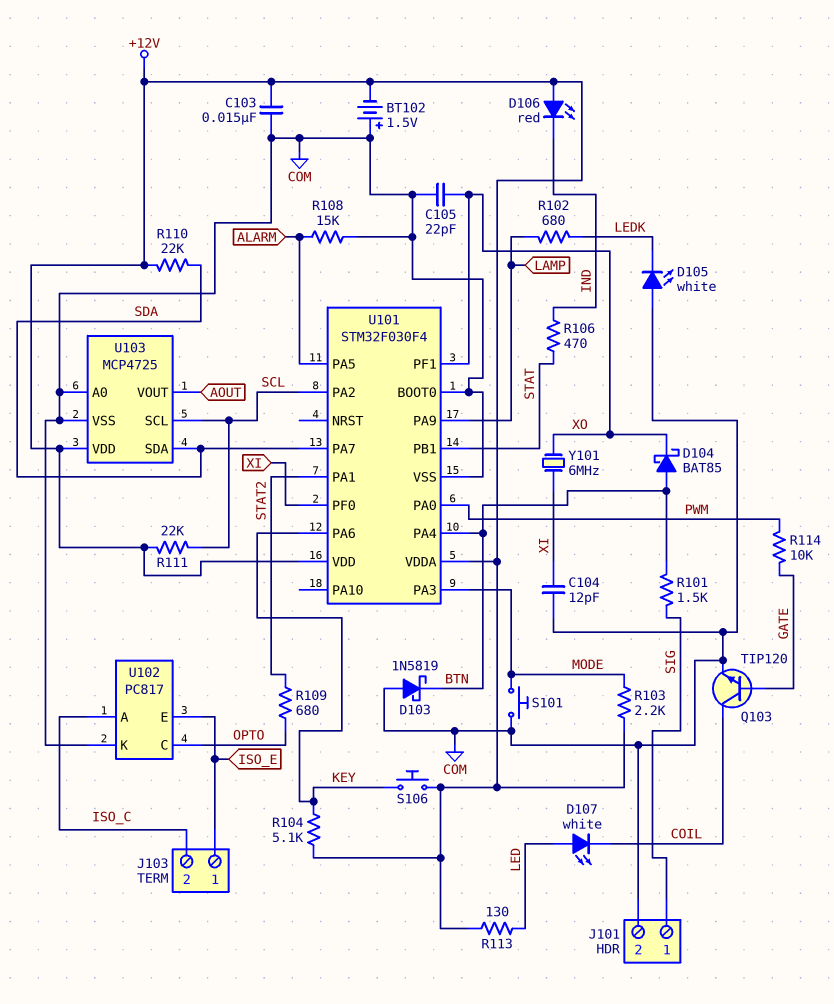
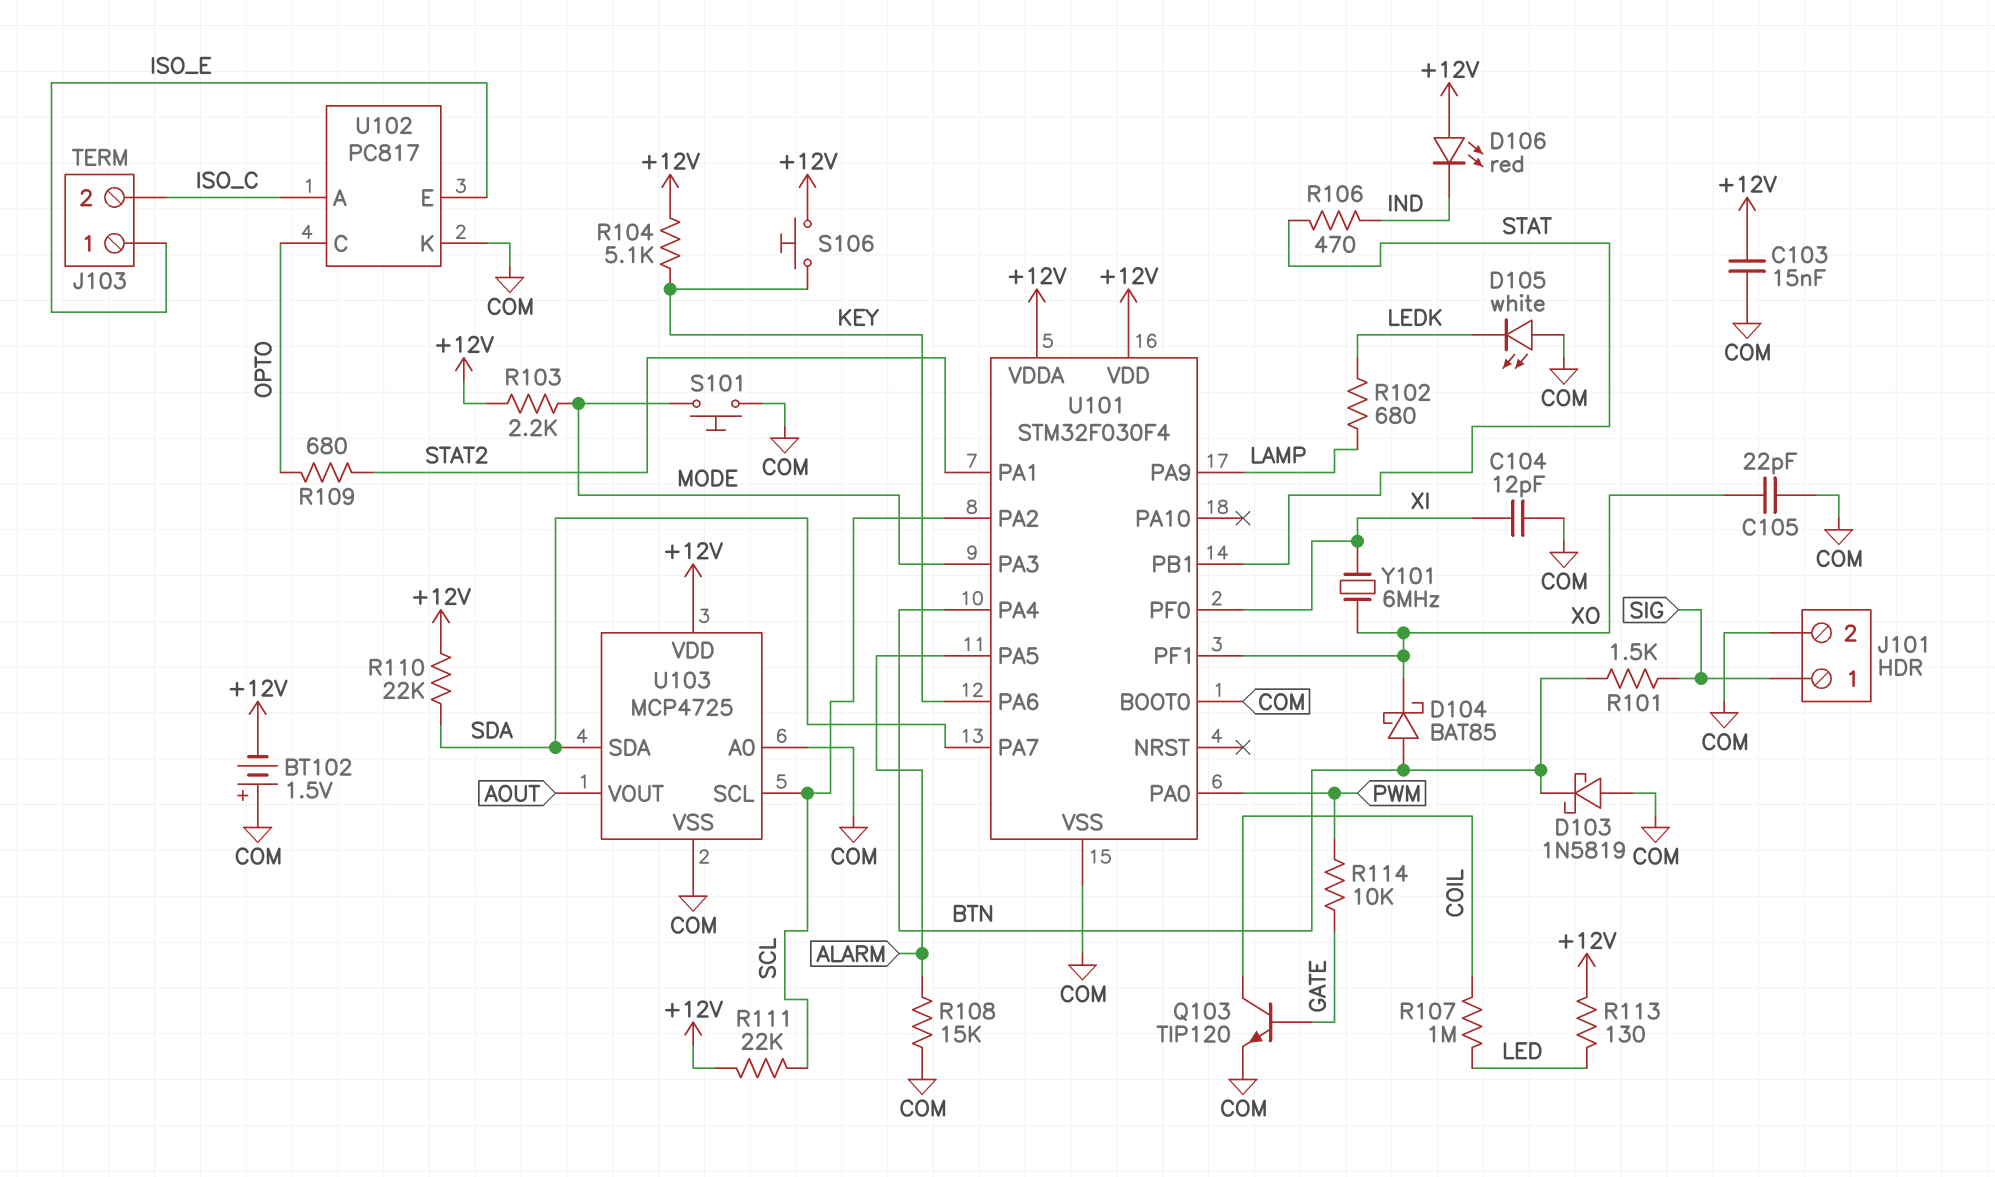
D107: LED white (A LED, K COIL) -> none
R107: none -> 1M (COIL, LED)

